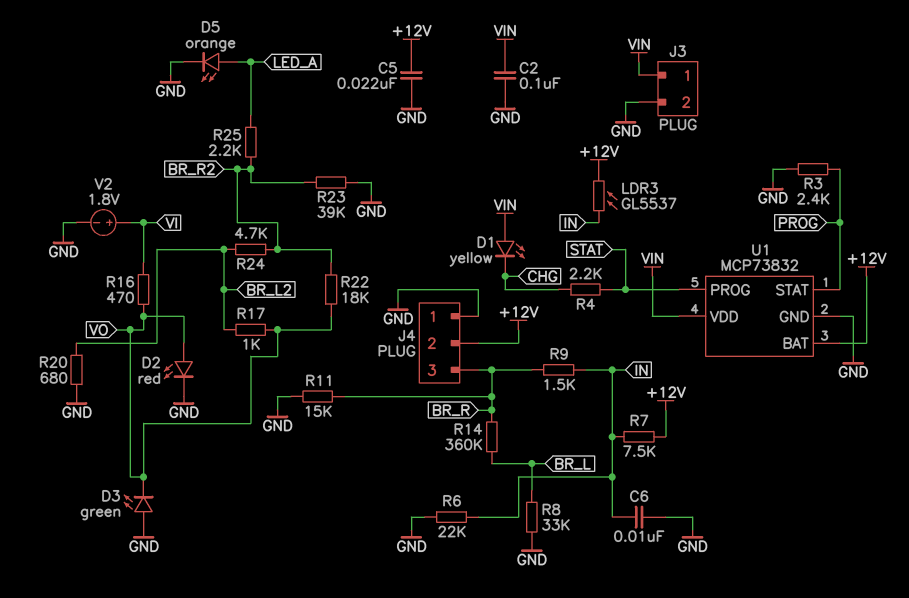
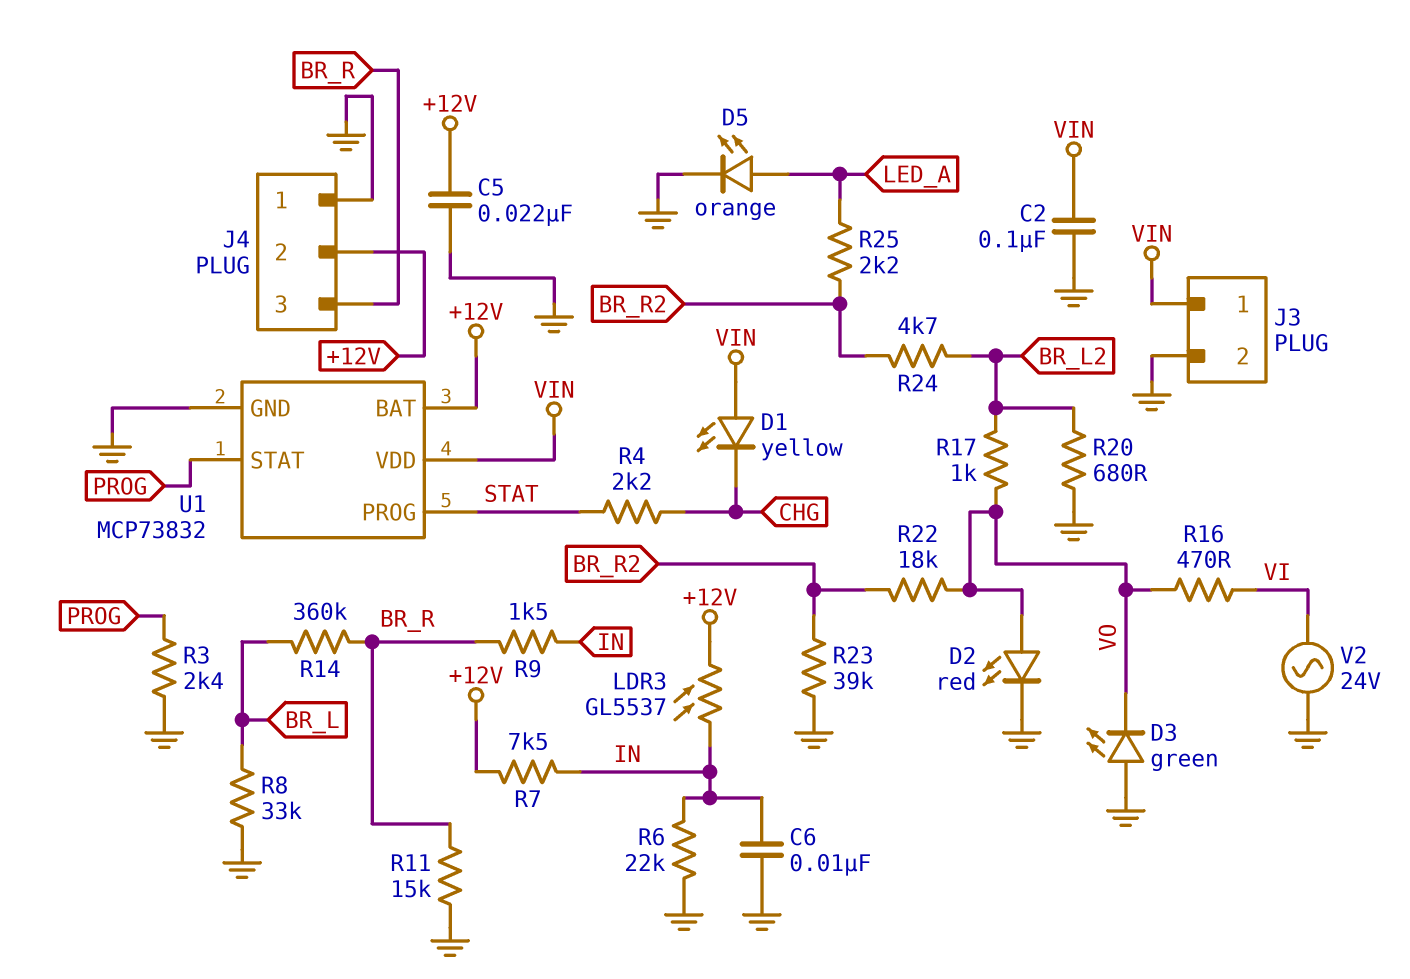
V2: 1.8V (plus VI, minus GND) -> AC 24V (GND, VI)

